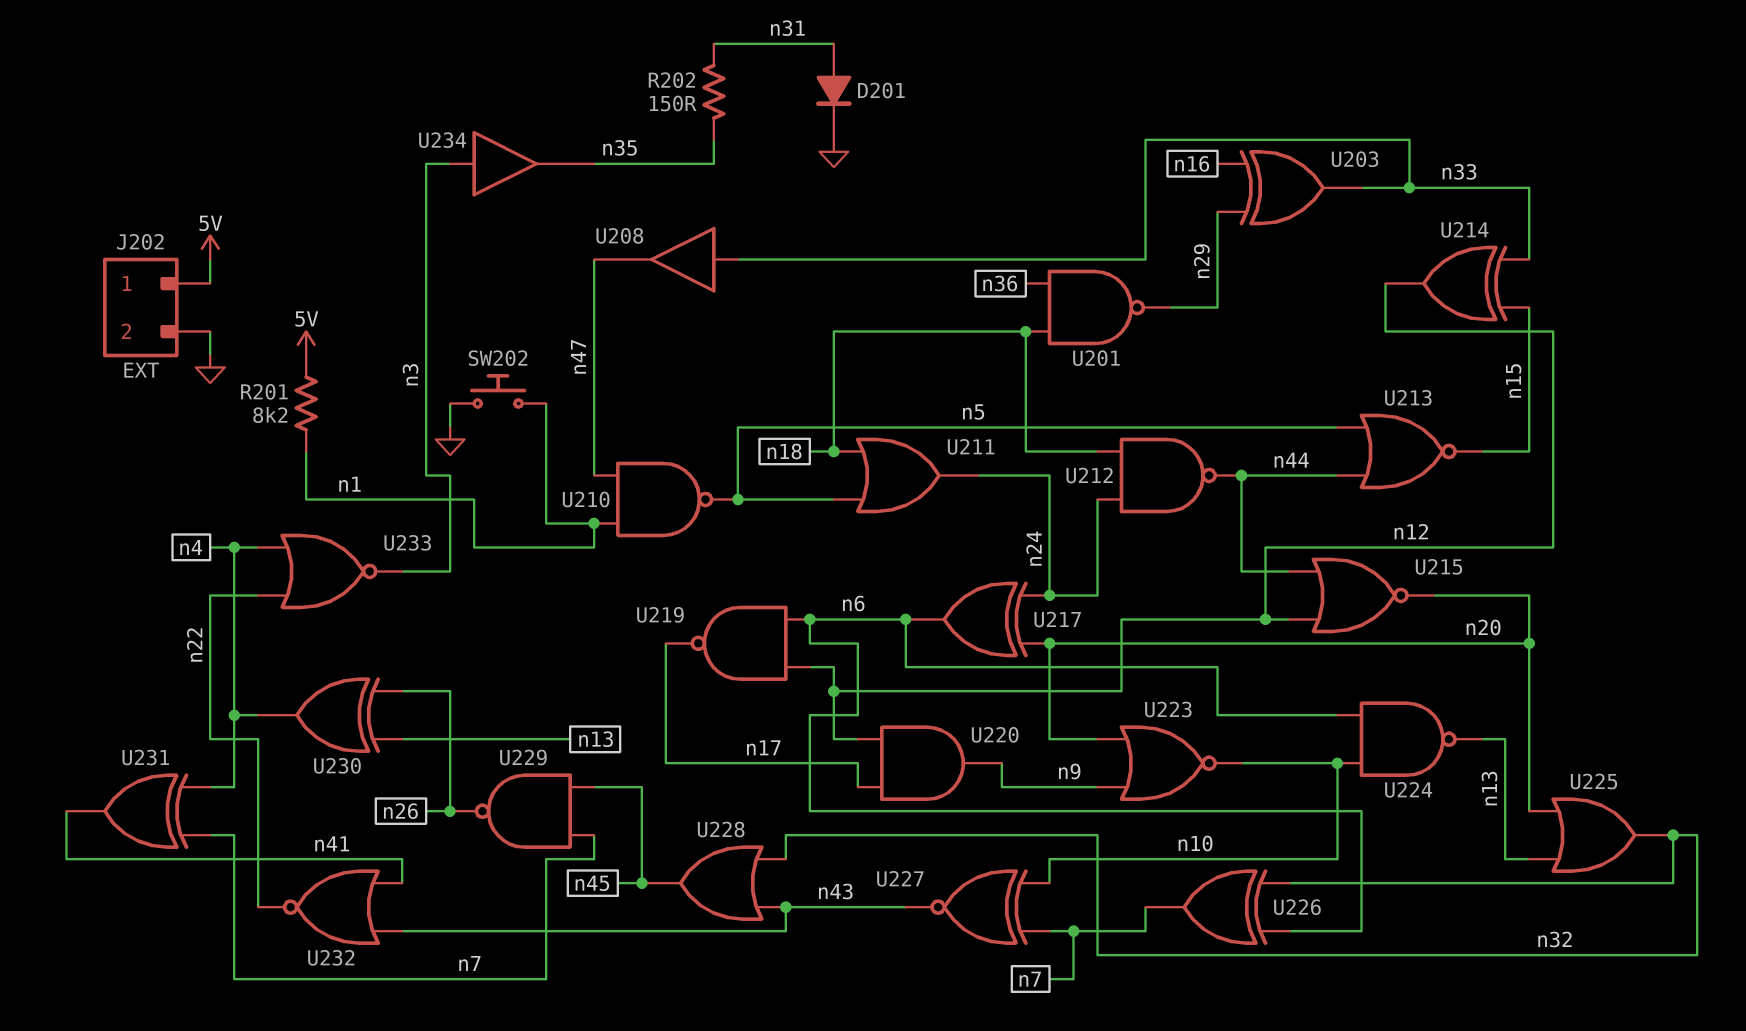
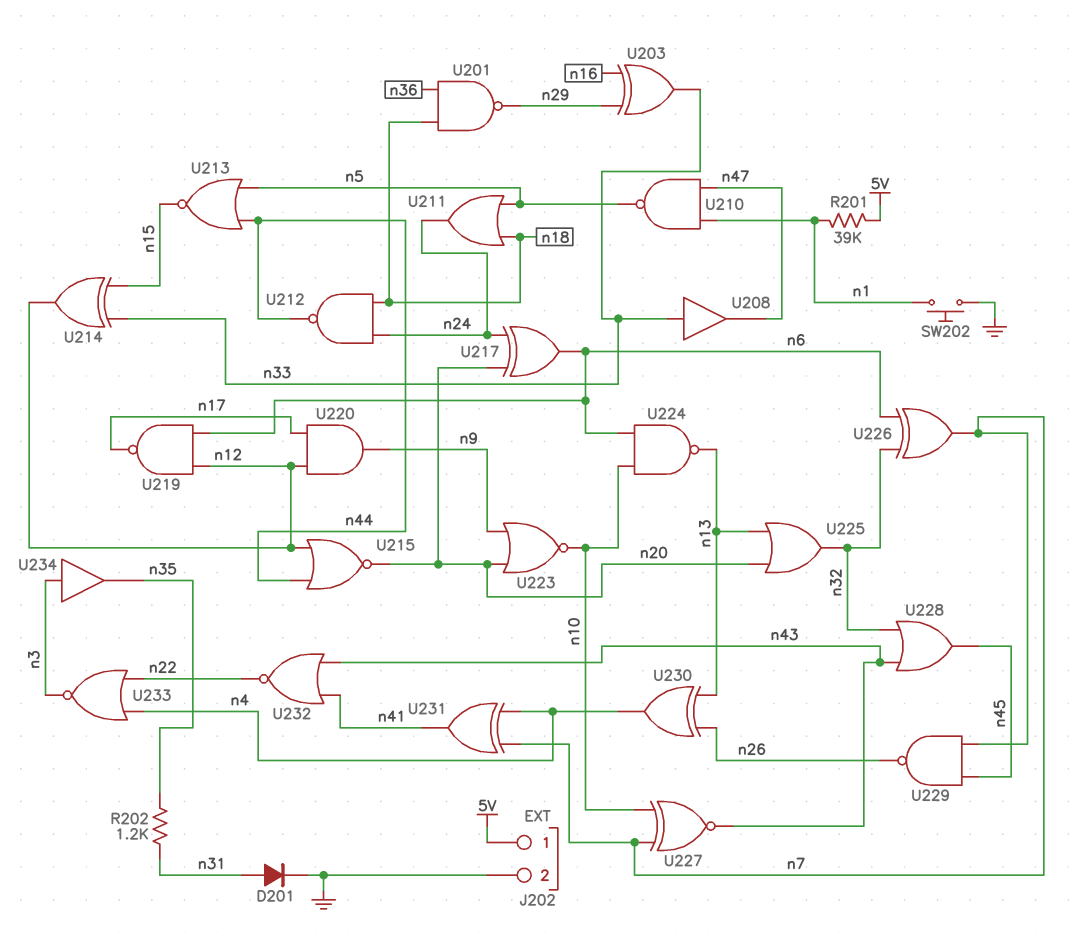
R201: 8.2k (5V, n1) -> 39k (5V, n1)
R202: 150 (n31, n35) -> 1.2k (n31, n35)

